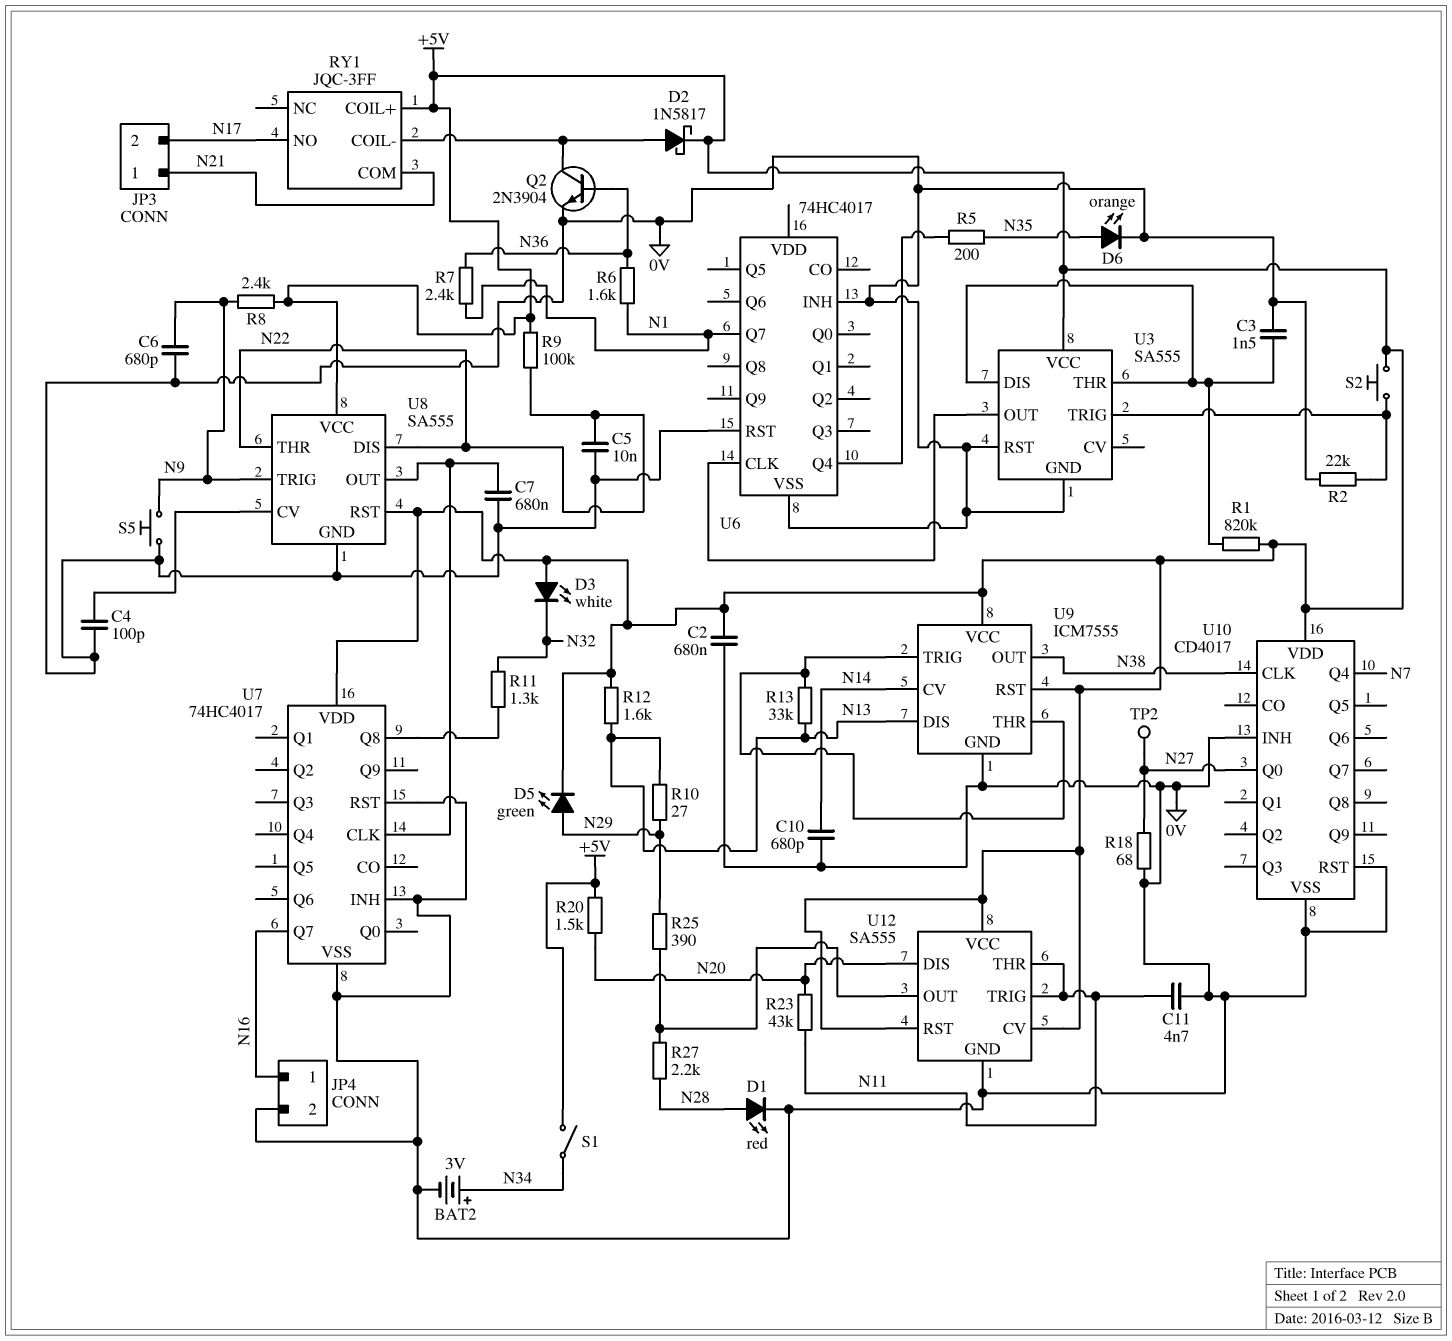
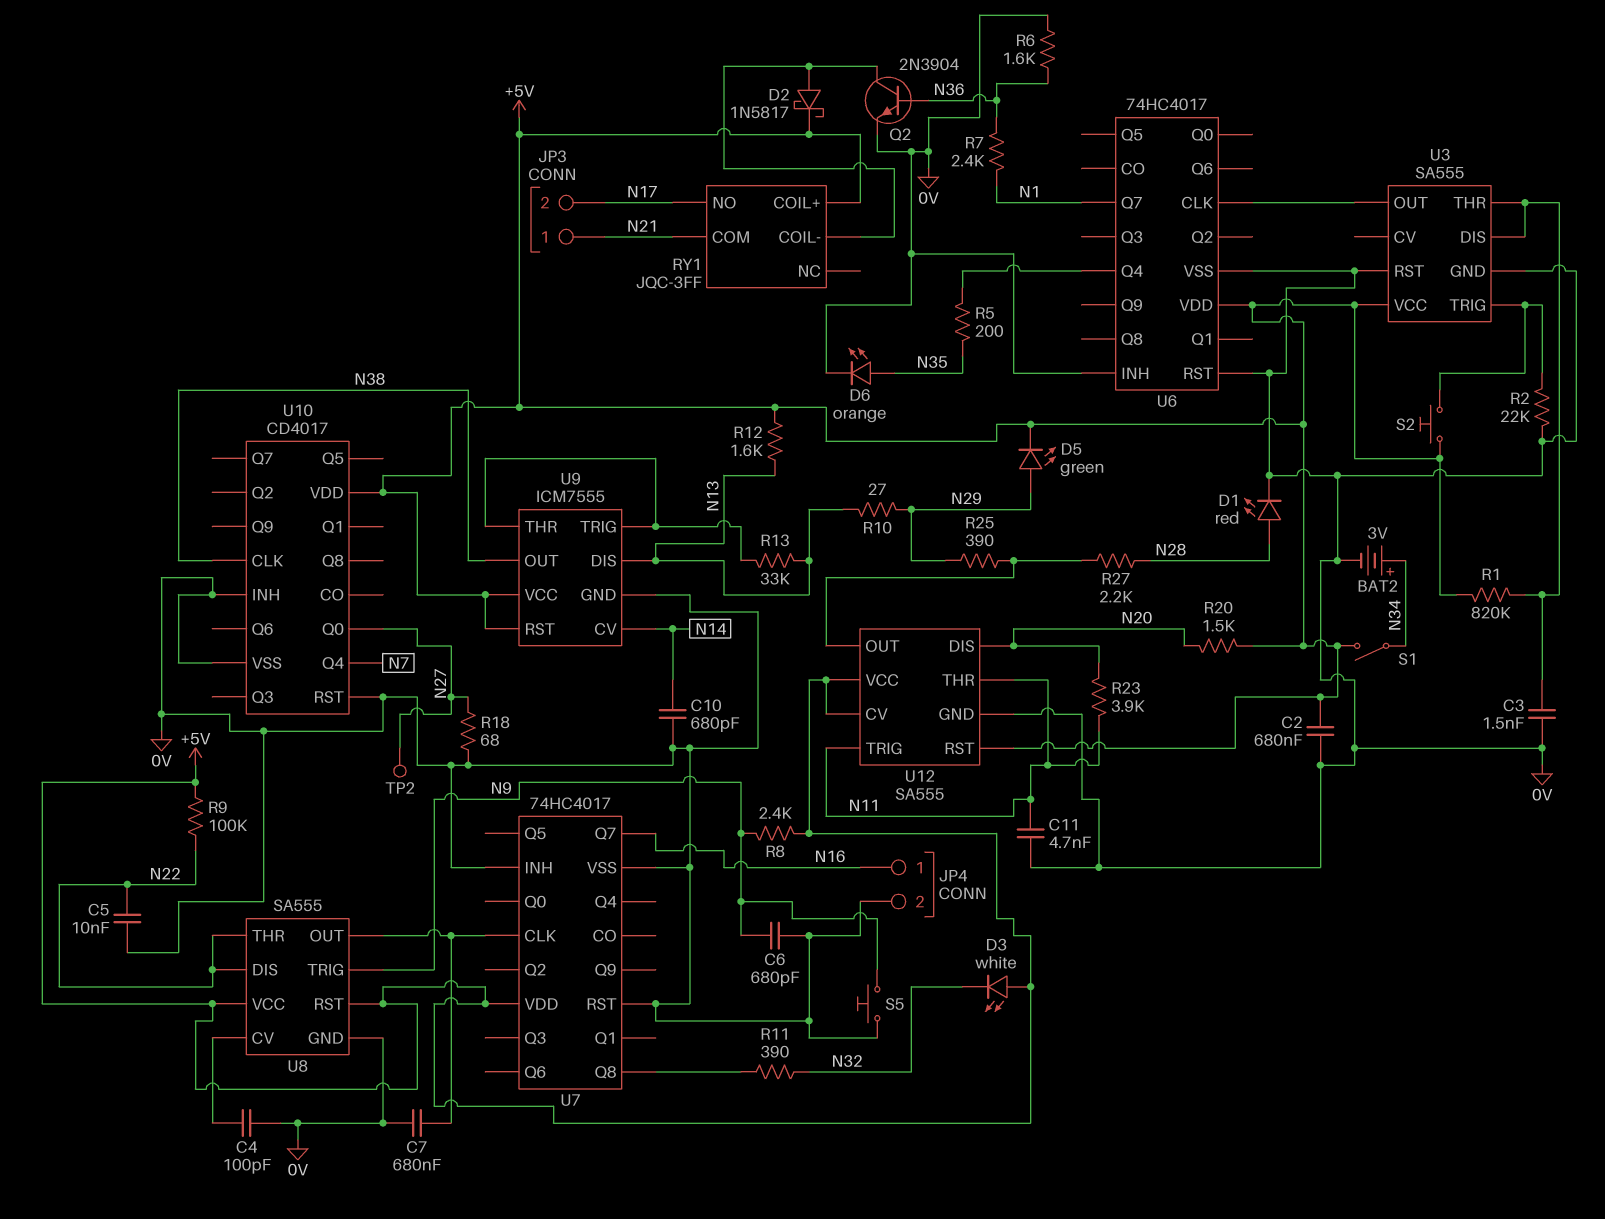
R6: 1.6k (N1, N36) -> 1.6k (0V, N36)
R11: 1.3k (N32, U7/Q8) -> 390 (N32, U7/Q8)
R23: 43k (N11, N20) -> 3.9k (N11, N20)
U6 pin VDD: none -> +5V

